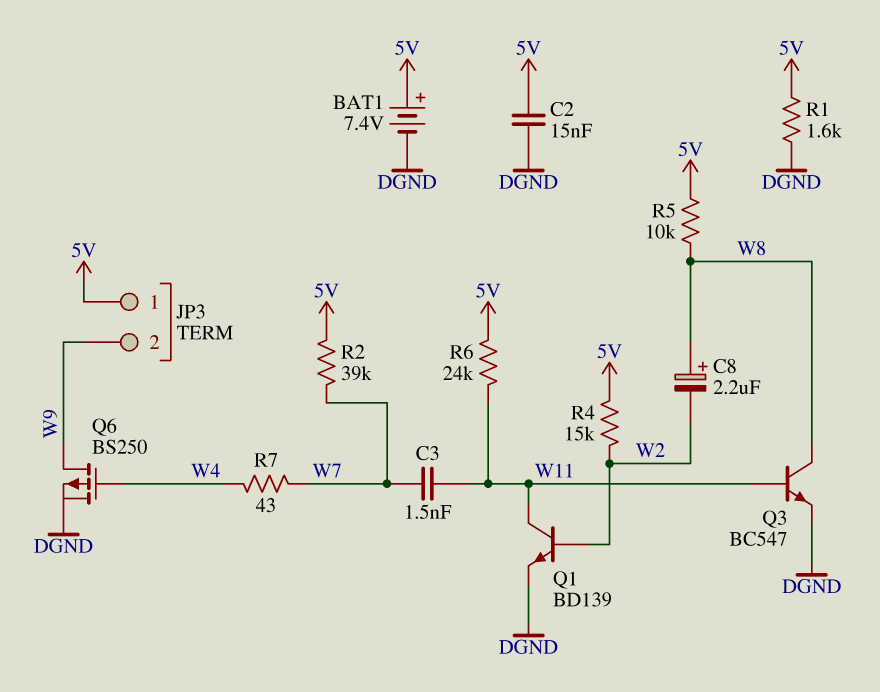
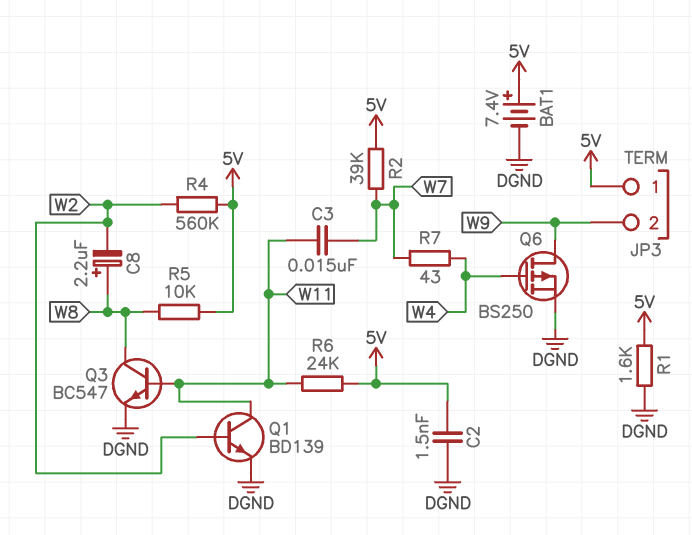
C2: 15nF (5V, DGND) -> 1.5nF (5V, DGND)
C3: 1.5nF (W7, W11) -> 15nF (W7, W11)
R4: 15k (5V, W2) -> 560k (5V, W2)

